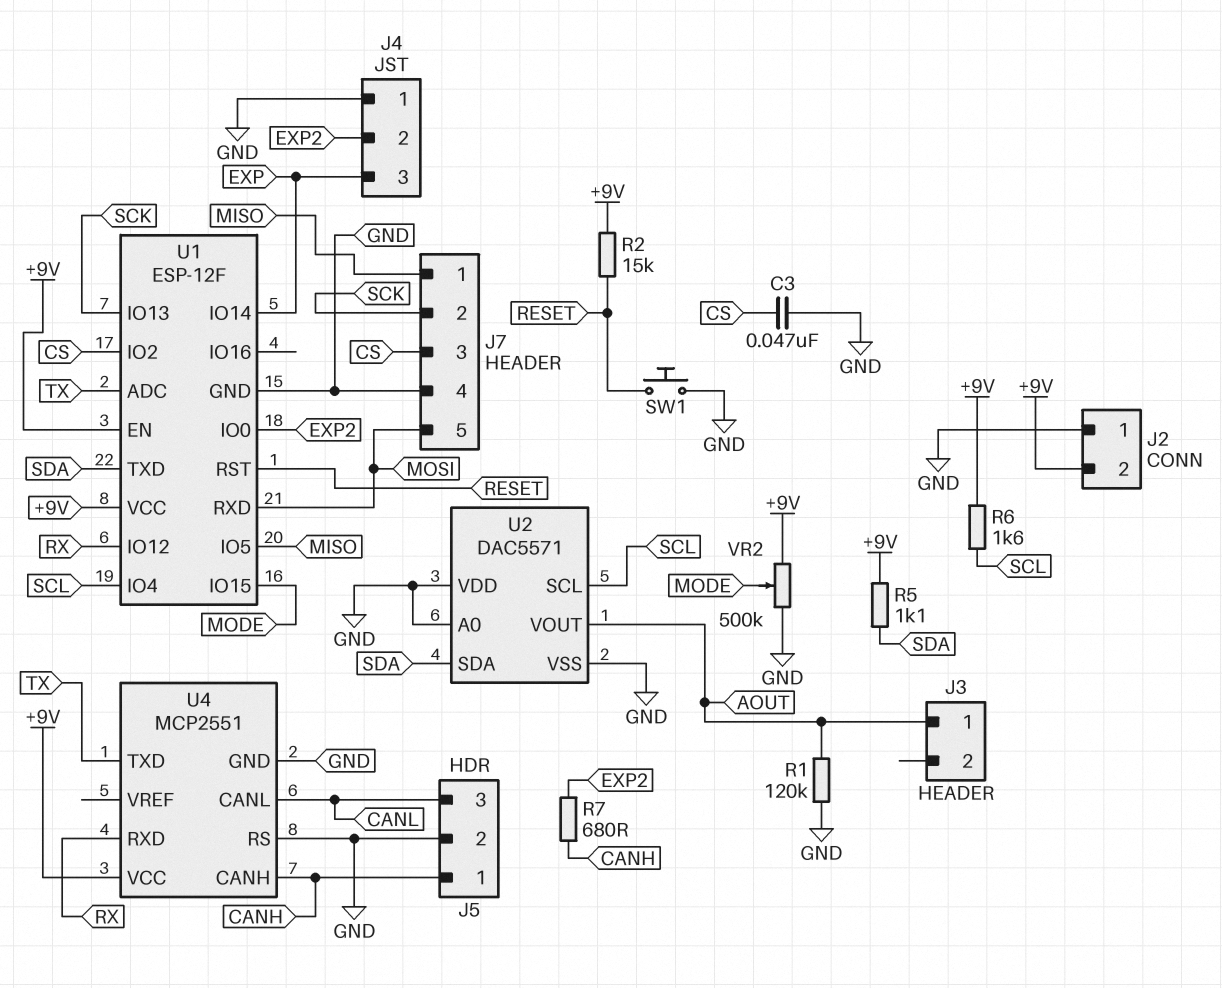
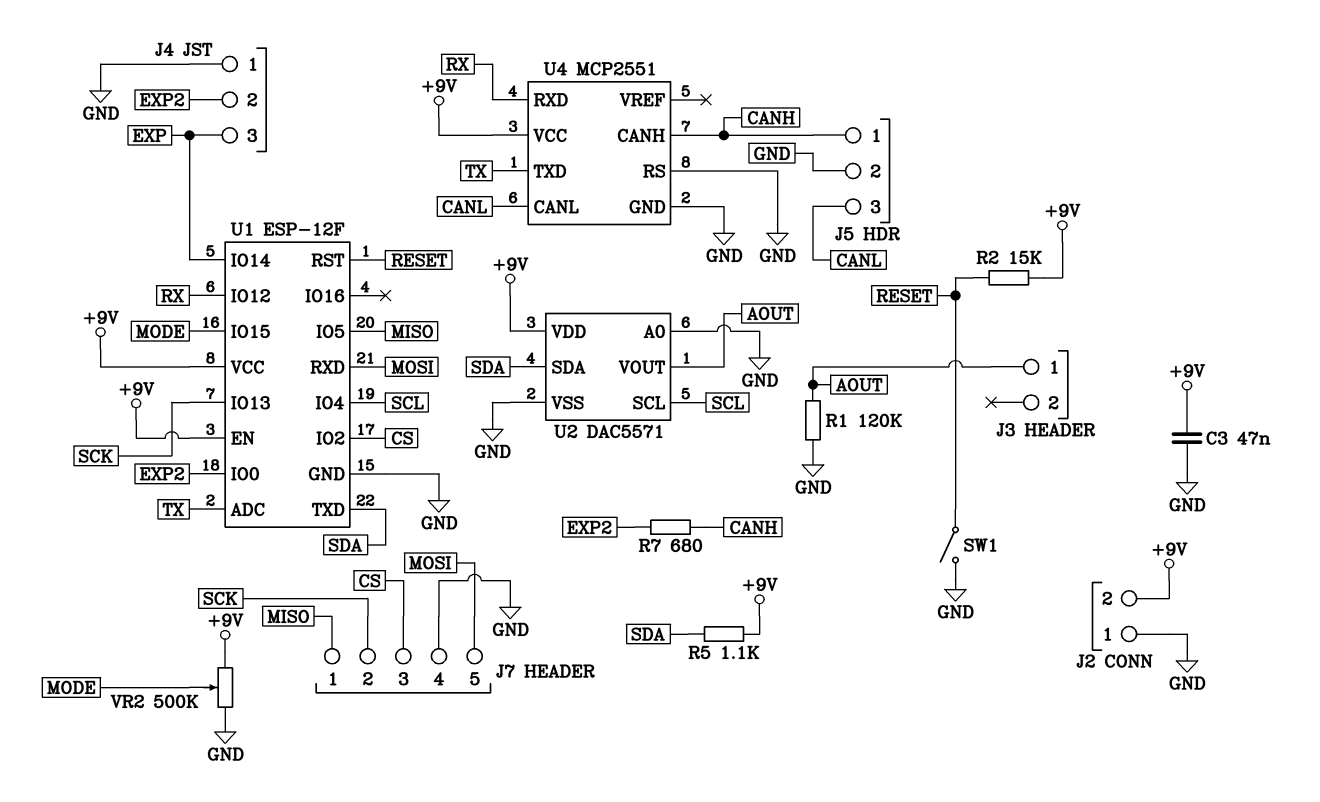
C3: 47nF (CS, GND) -> 47nF (+9V, GND)
R6: 1.6k (+9V, SCL) -> none
SW1: button (GND, RESET) -> switch (GND, RESET)
U2 pin VDD: GND -> +9V

